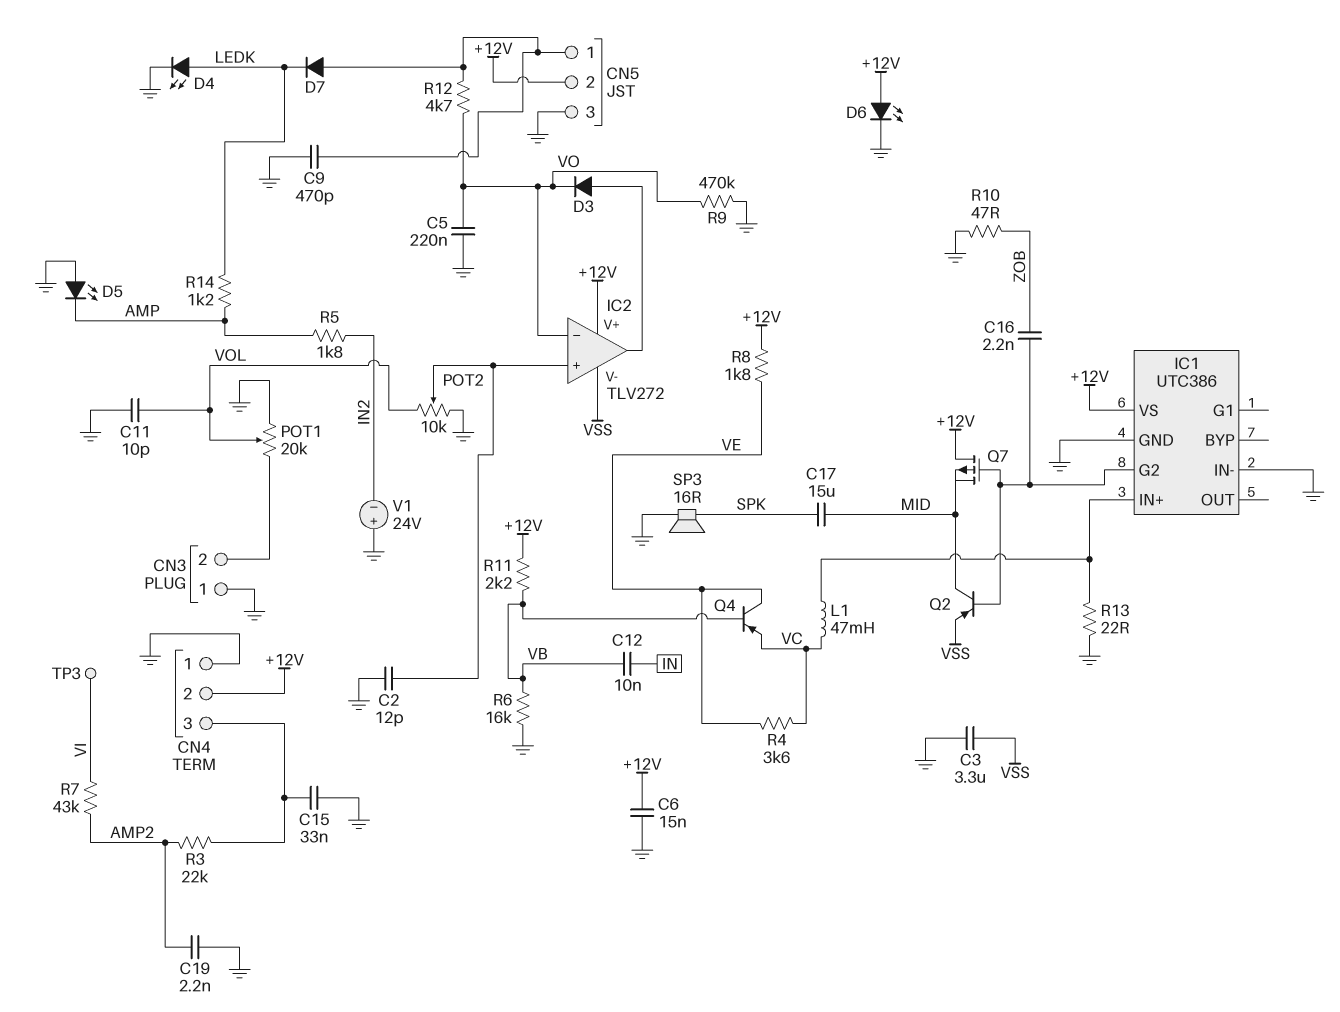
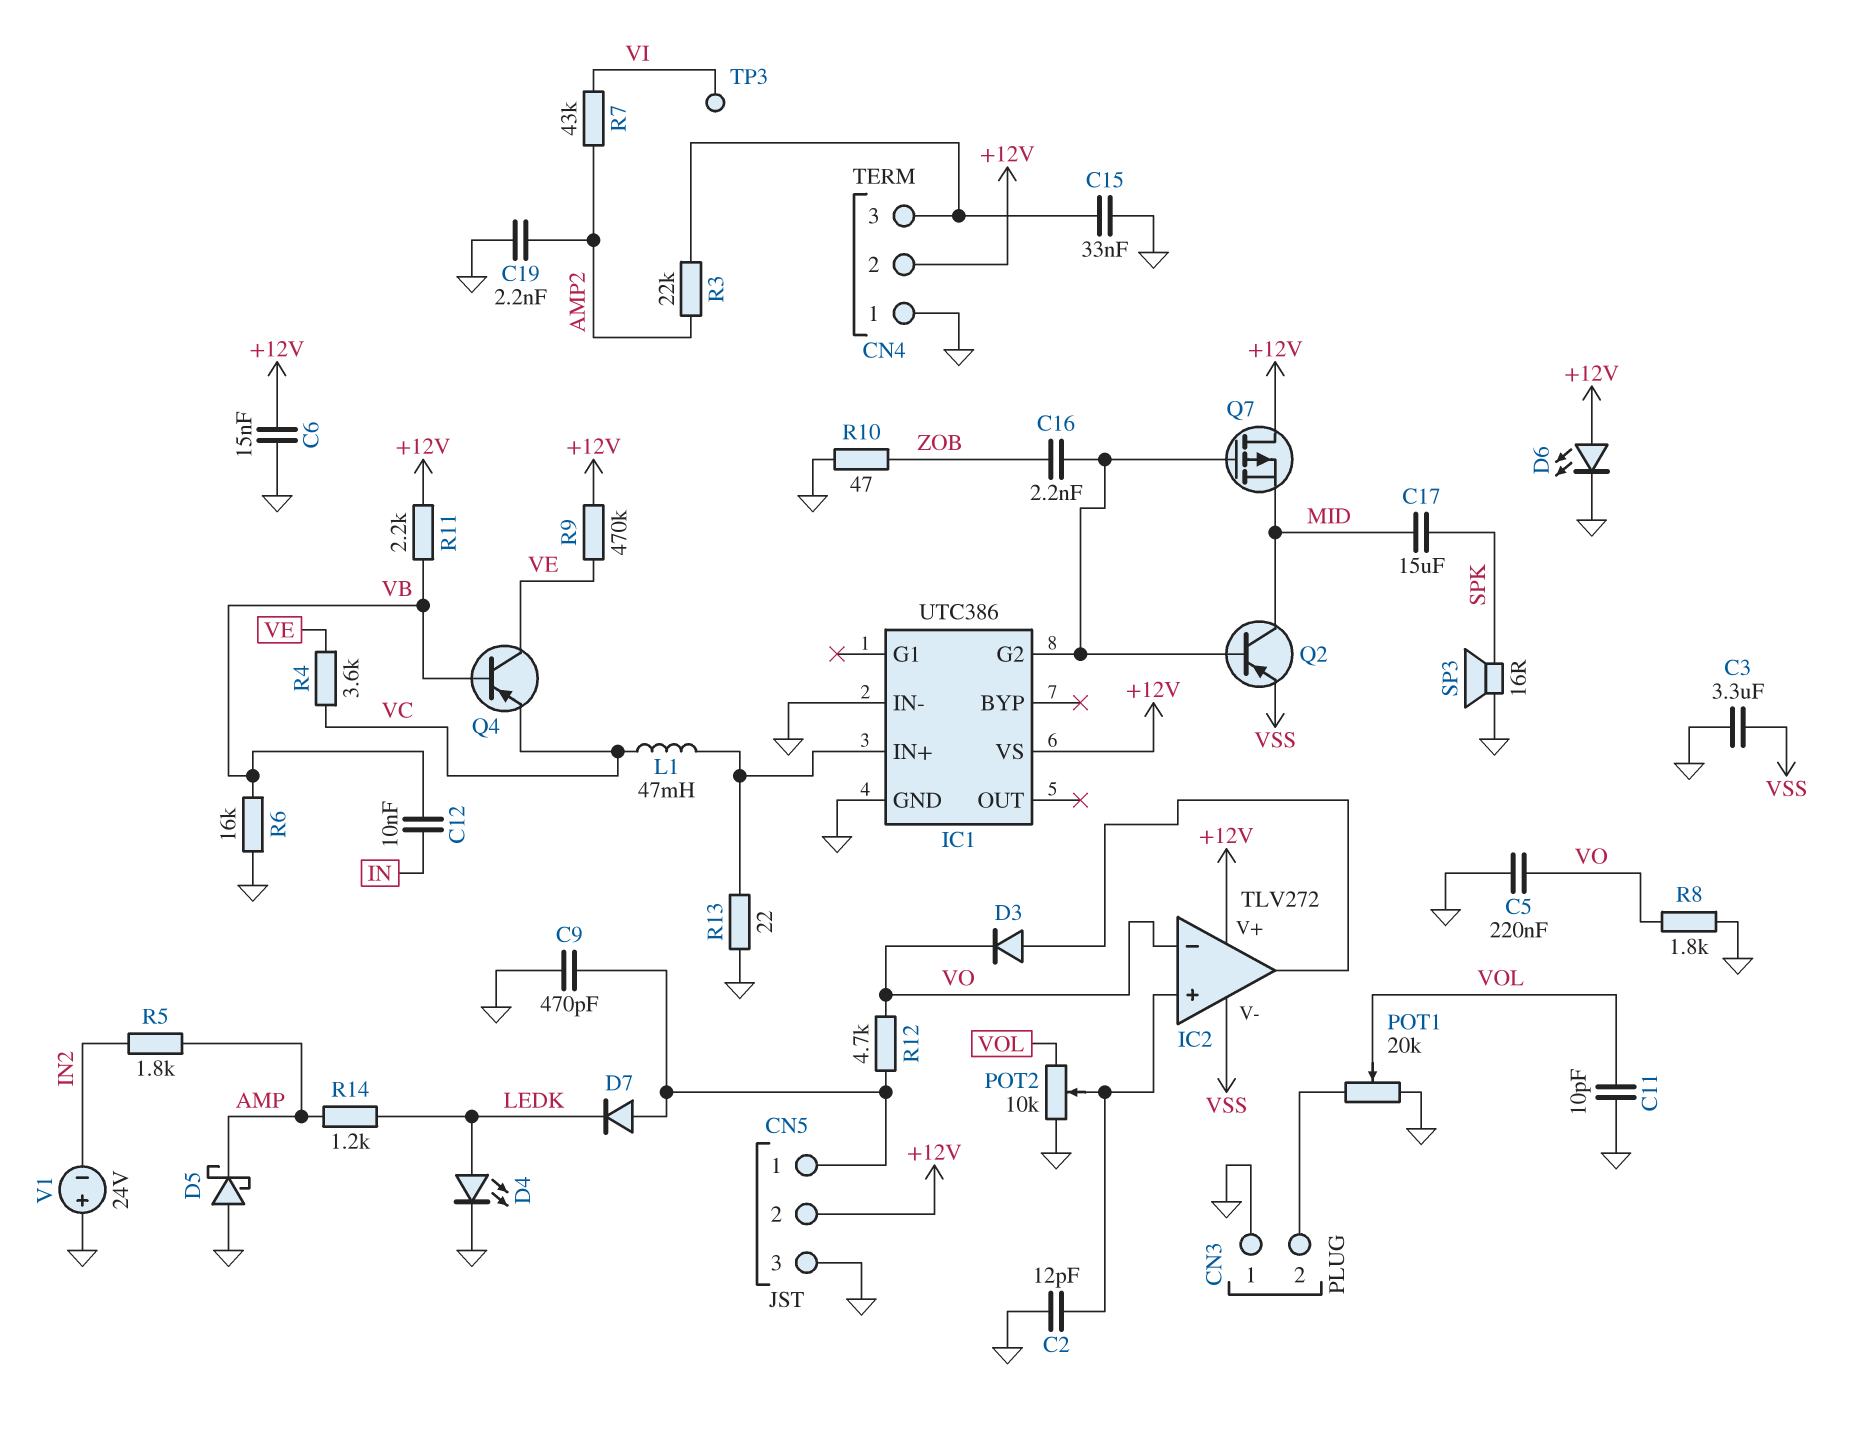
D5: LED (A GND, K AMP) -> schottky (A GND, K AMP)
R8: 1.8k (+12V, VE) -> 1.8k (GND, VO)
R9: 470k (GND, VO) -> 470k (+12V, VE)

